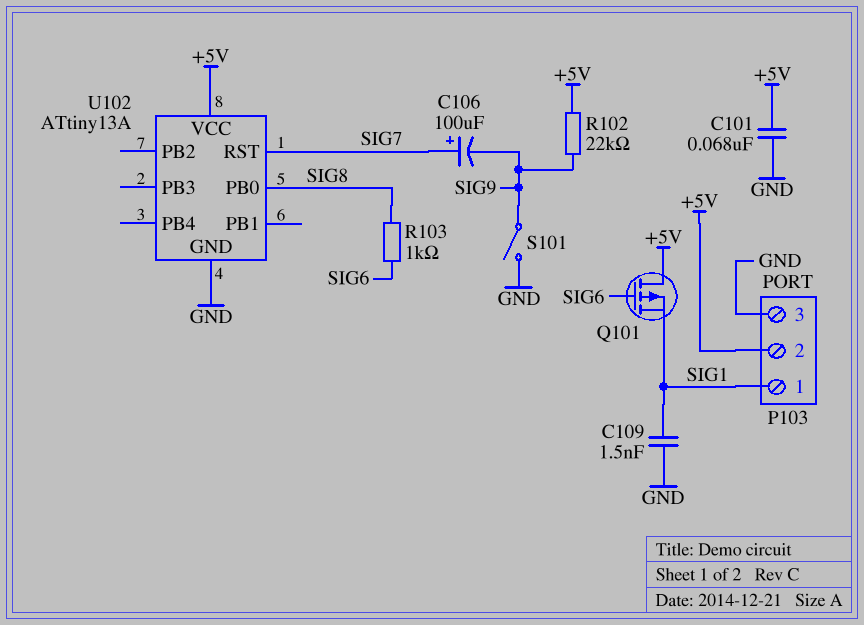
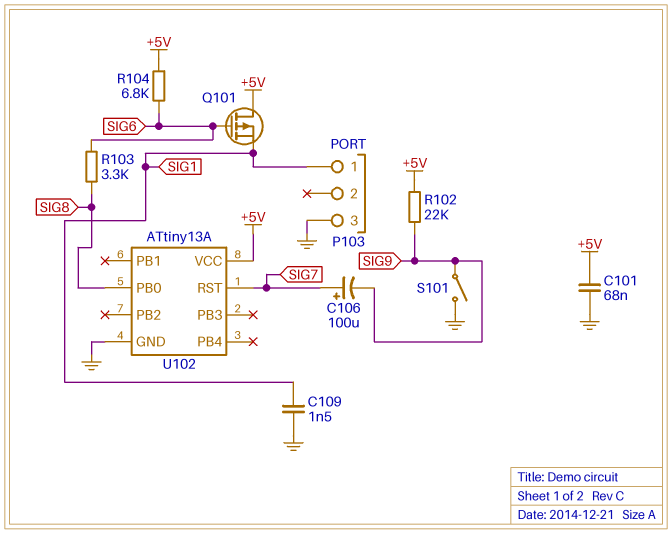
P103 pin 2: +5V -> none
R103: 1k (SIG6, SIG8) -> 3.3k (SIG6, SIG8)
R104: none -> 6.8k (+5V, SIG6)

